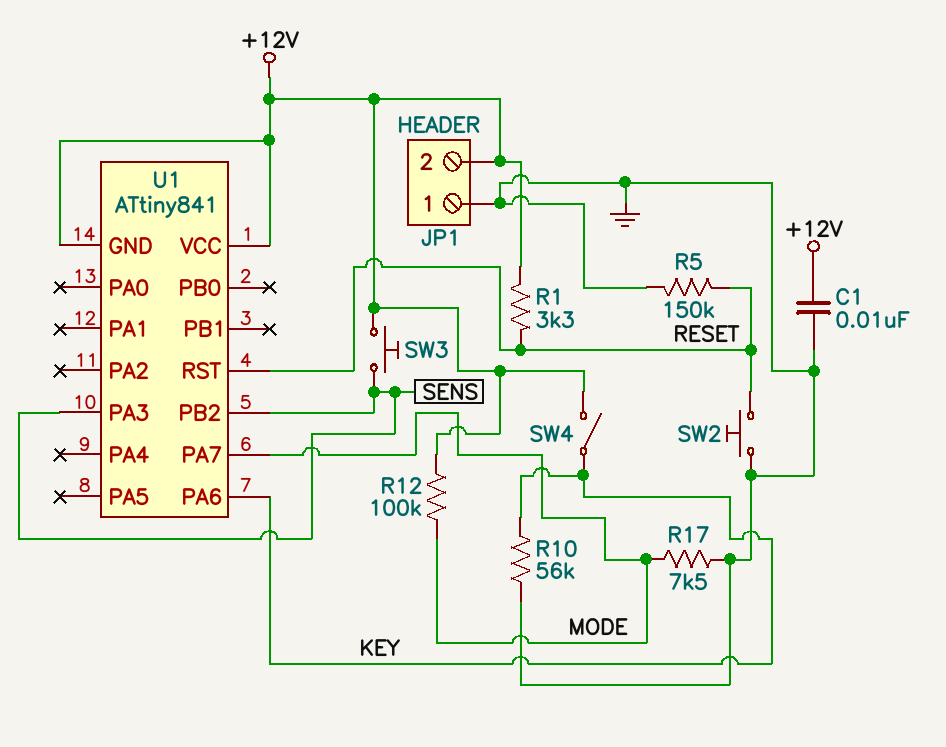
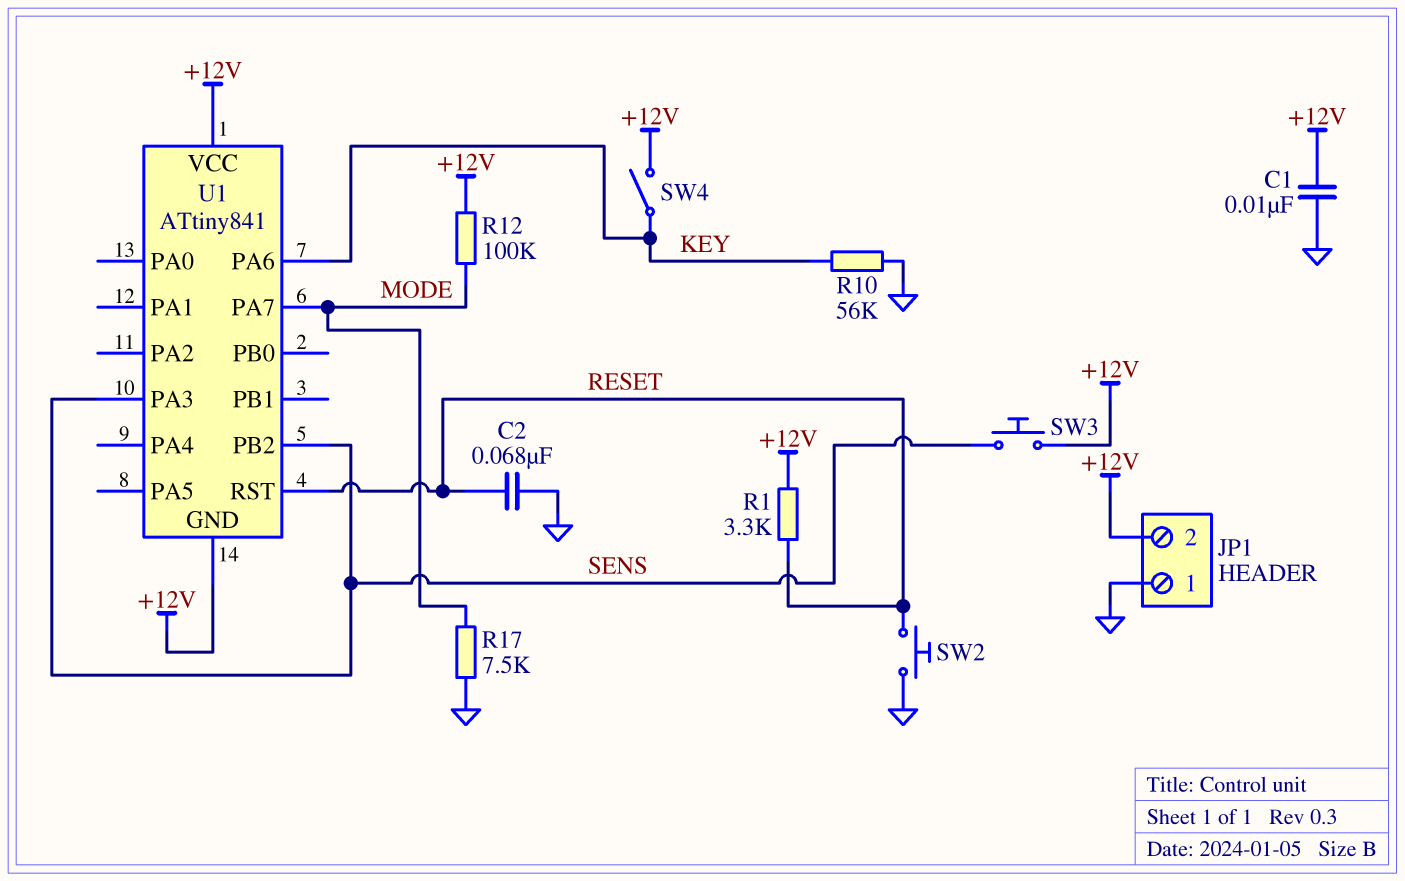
C2: none -> 68nF (GND, RESET)
R5: 150k (GND, RESET) -> none

